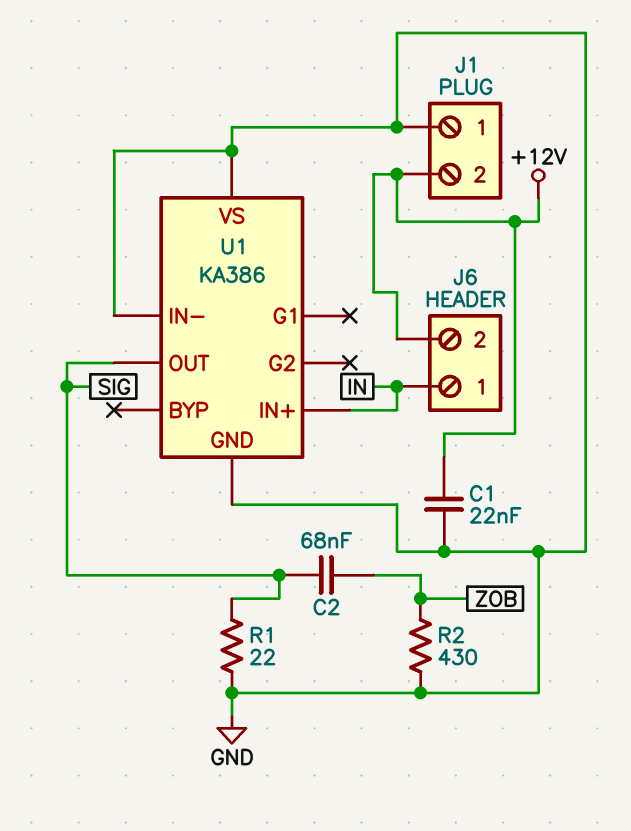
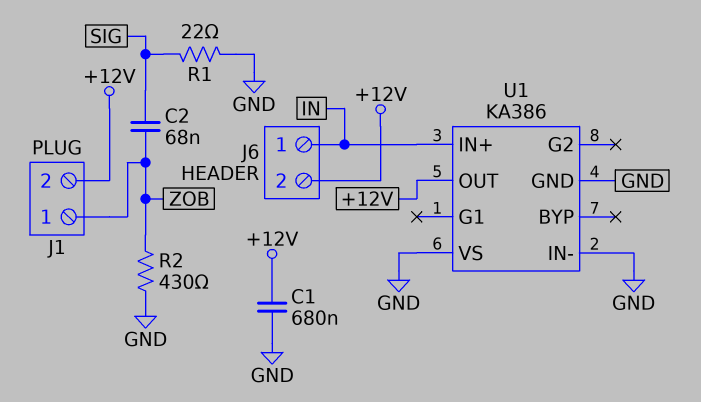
C1: 22nF (+12V, GND) -> 680nF (+12V, GND)
J1 pin 1: GND -> ZOB
U1 pin OUT: SIG -> +12V

